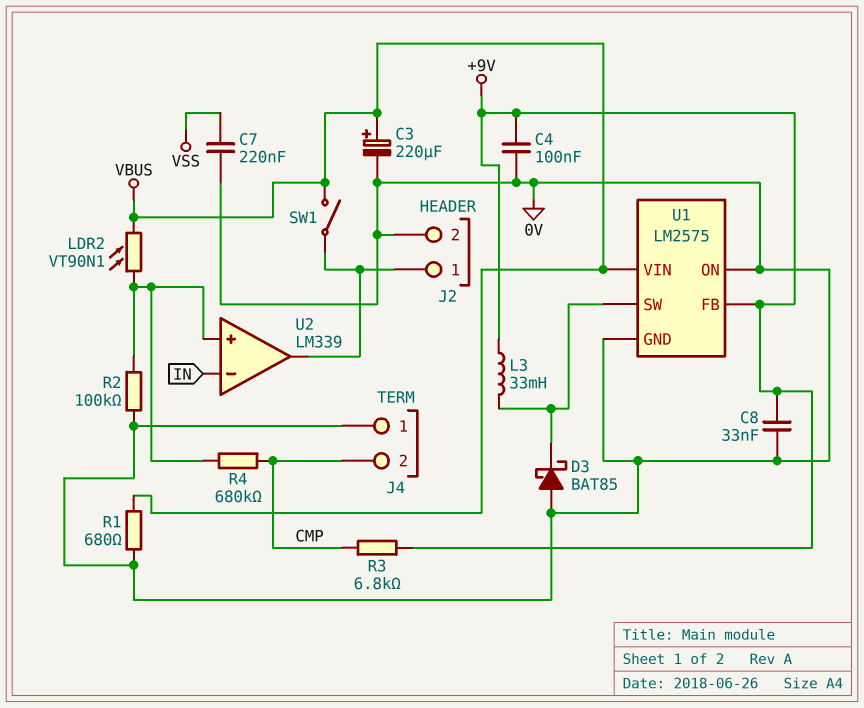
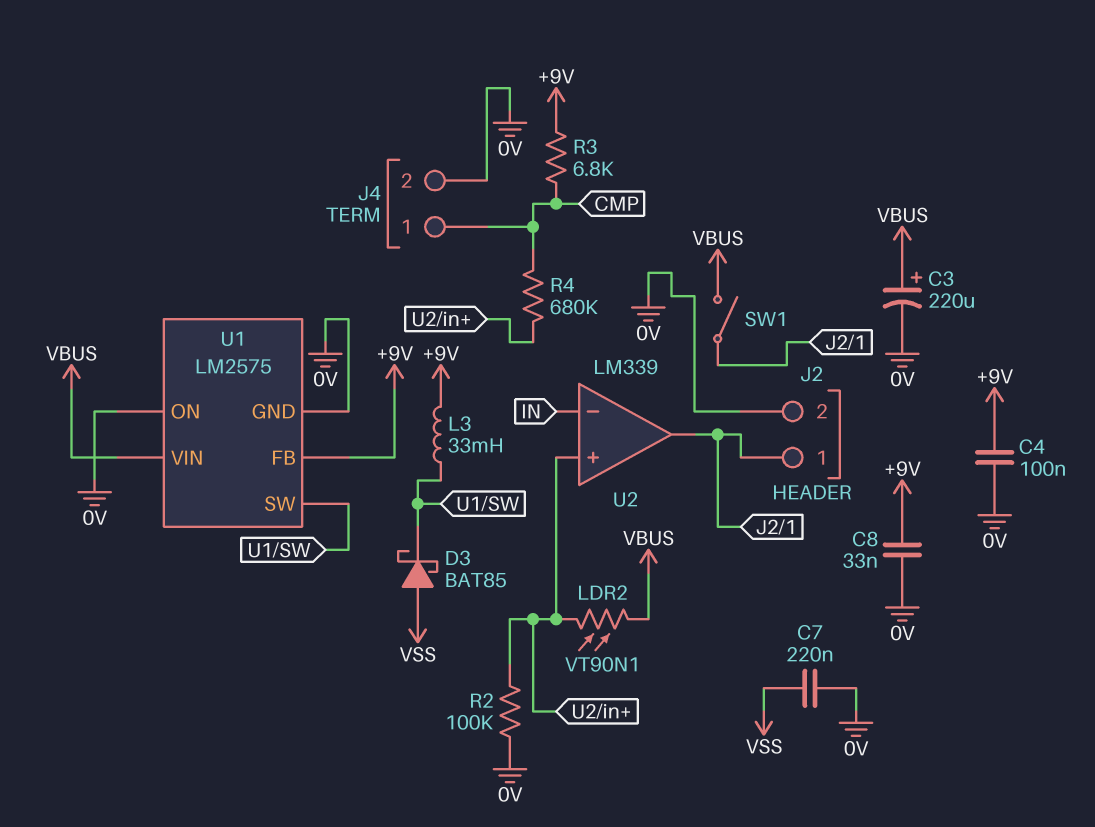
D3: schottky BAT85 (A 0V, K U1/SW) -> schottky BAT85 (A VSS, K U1/SW)
J4 pin 1: 0V -> CMP
J4 pin 2: CMP -> 0V
R1: 680 (0V, VBUS) -> none

